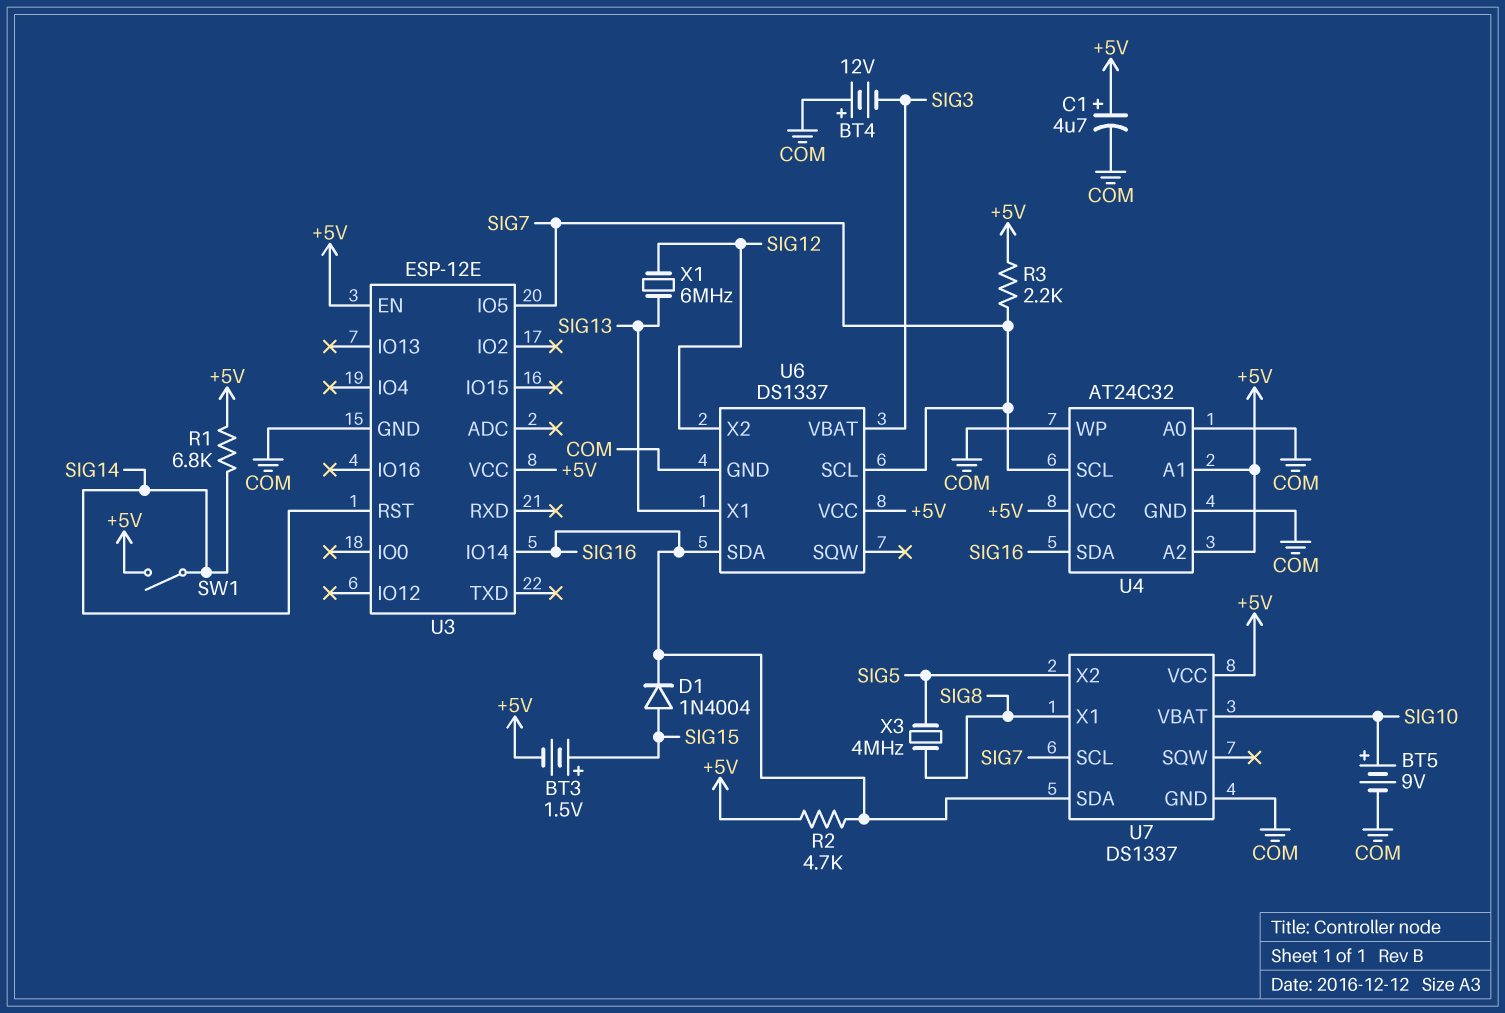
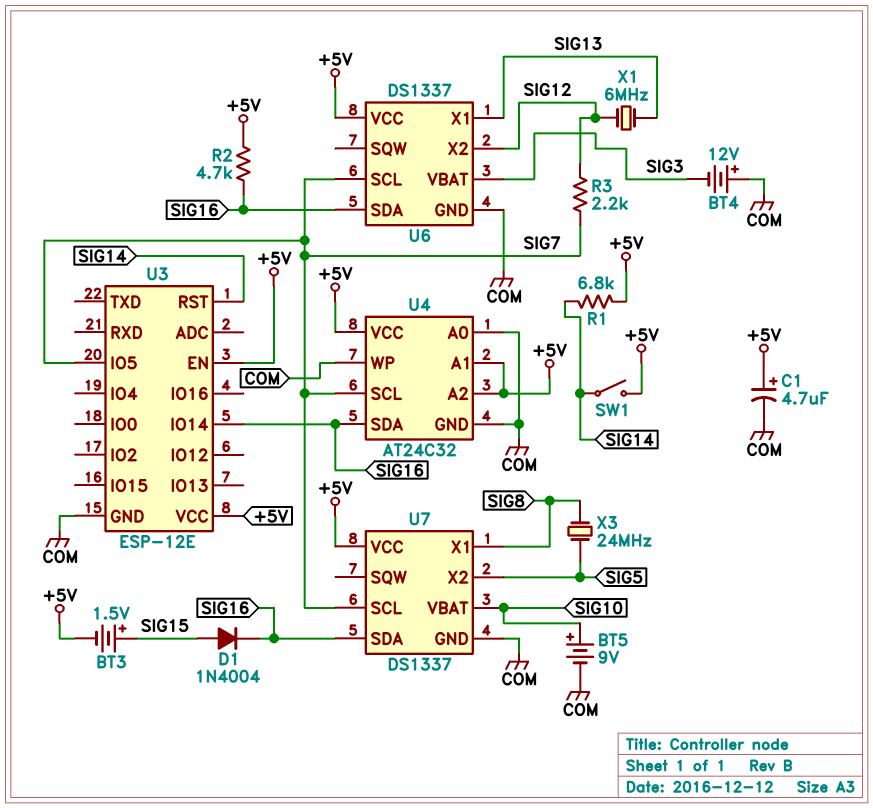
R3: 2.2k (+5V, SIG7) -> 2.2k (SIG7, SIG12)
X3: 4MHz (SIG5, SIG8) -> 24MHz (SIG5, SIG8)

